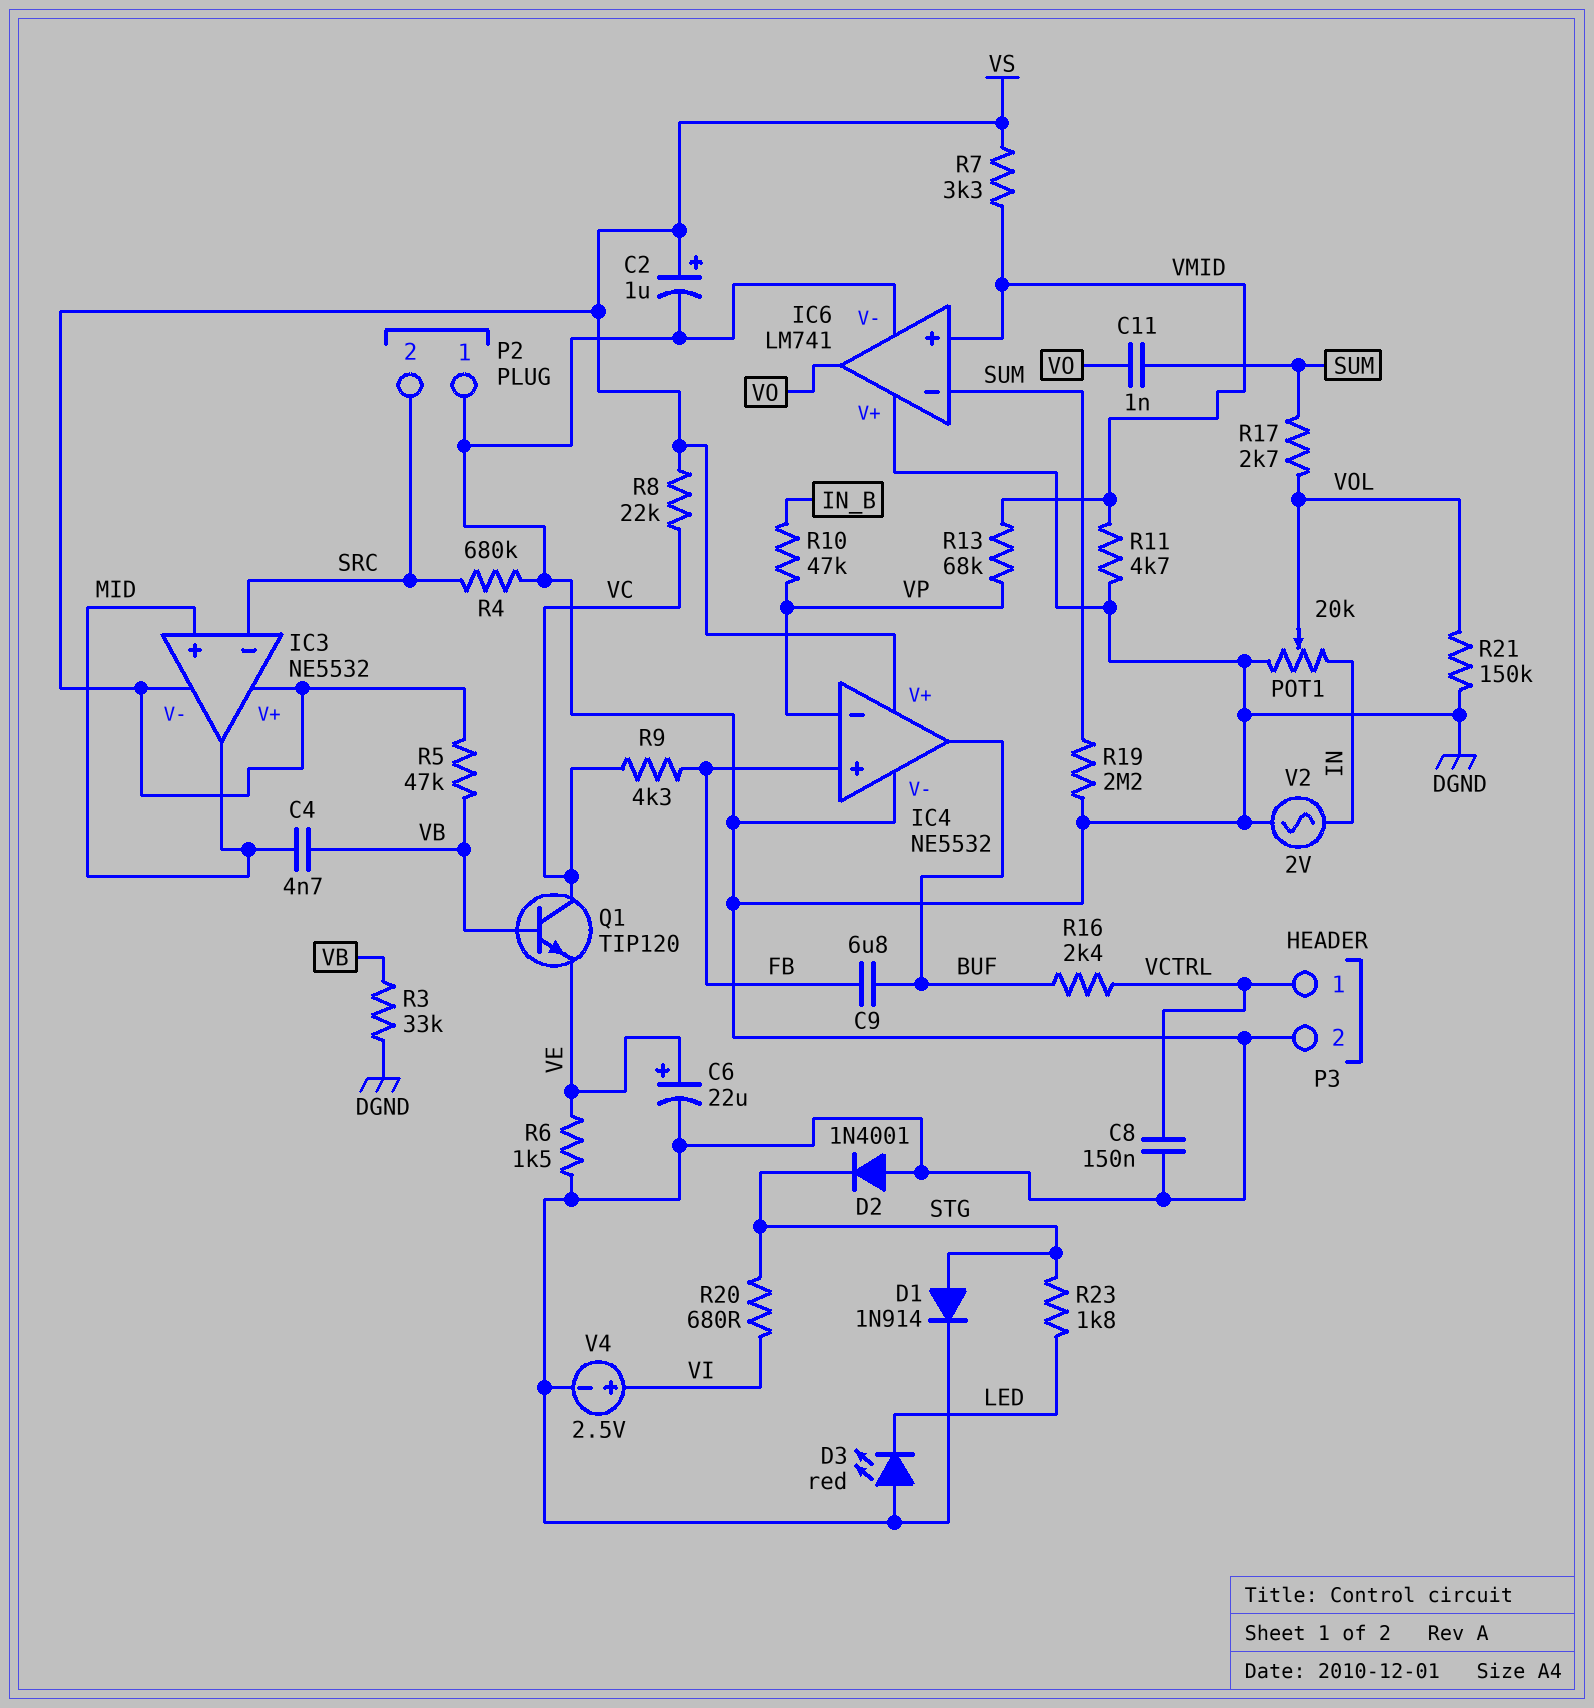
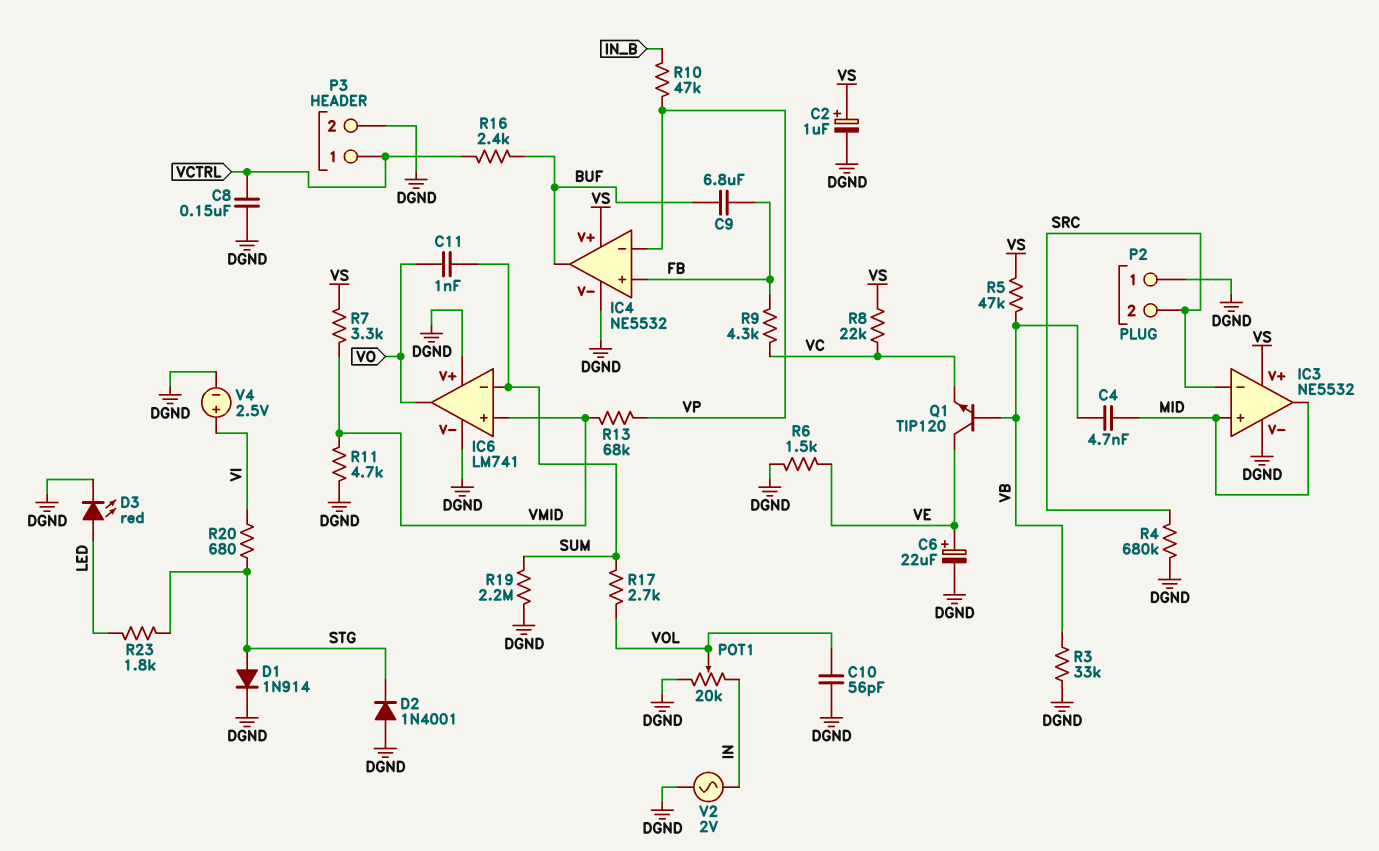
C10: none -> 56pF (DGND, VOL)
D3: LED red (A DGND, K LED) -> LED red (A LED, K DGND)
IC3 pin V-: VS -> DGND
Q1: NPN TIP120 (B VB, C VC, E VE) -> NPN TIP120 (B VB, C VE, E VC)
R21: 150k (DGND, VOL) -> none

